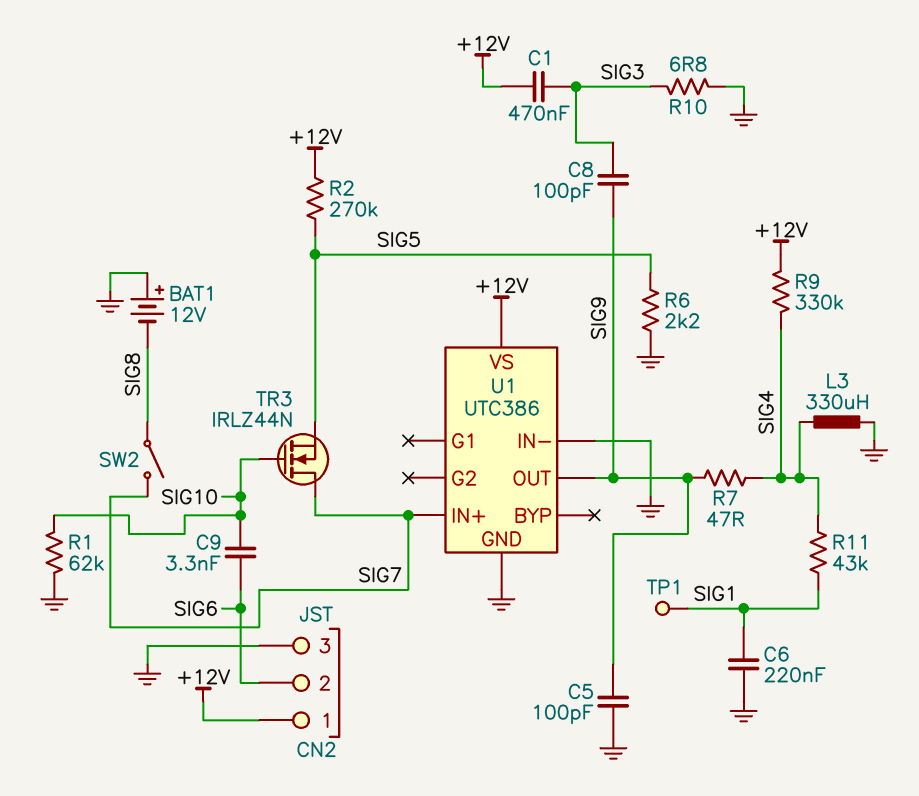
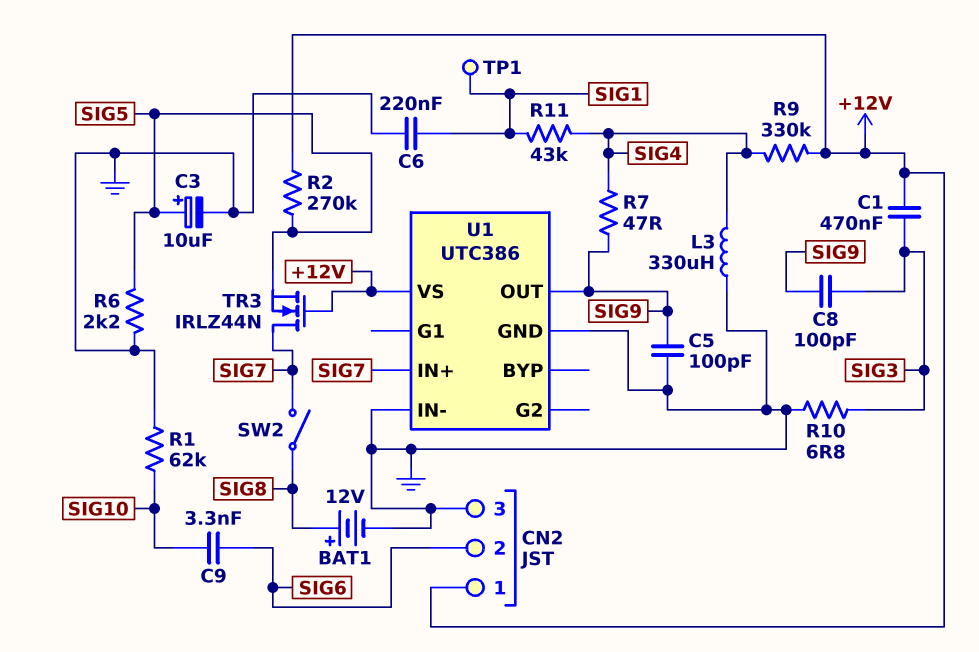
BAT1: 12V (plus GND, minus SIG8) -> 12V (plus SIG8, minus GND)
C3: none -> 10uF (plus SIG5, minus GND)
TR3: NMOS IRLZ44N (G SIG10, D SIG7, S SIG5) -> NMOS IRLZ44N (G +12V, D SIG7, S SIG5)

